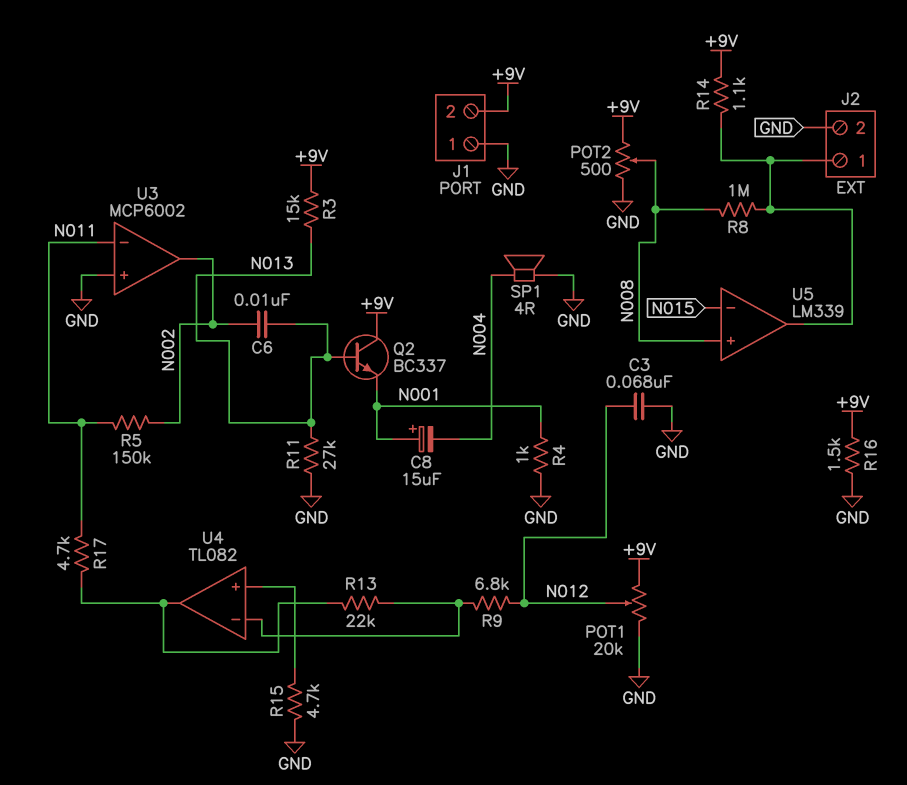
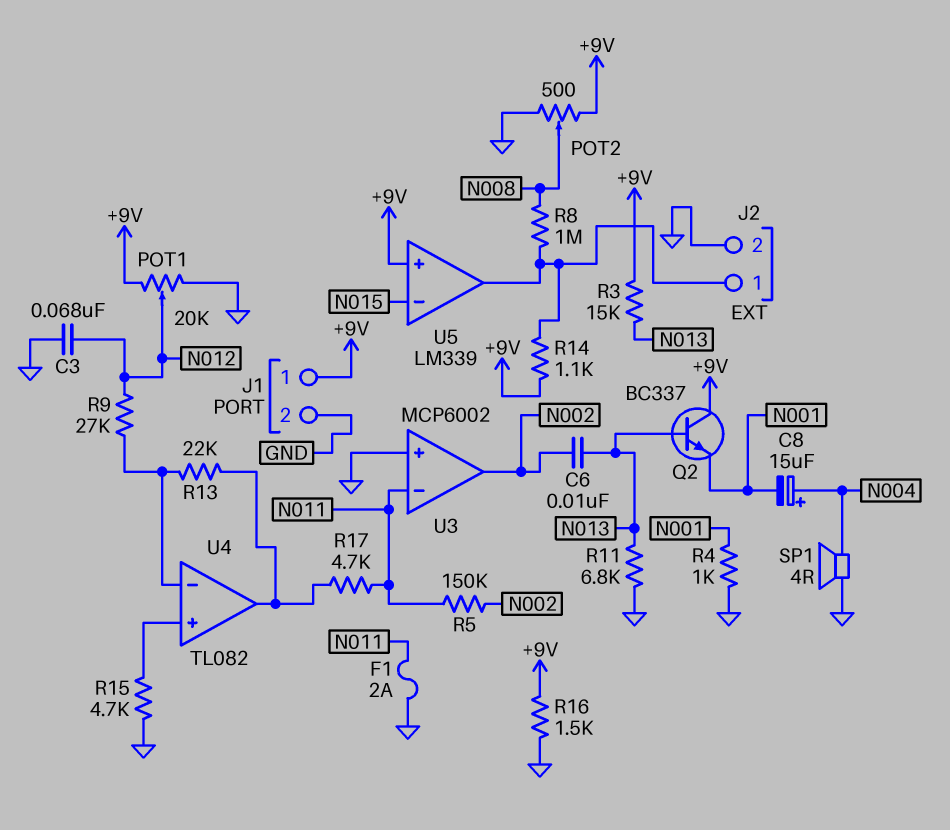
C8: 15uF (plus N001, minus N004) -> 15uF (plus N004, minus N001)
F1: none -> 2A (GND, N011)
J1 pin 1: GND -> +9V
J1 pin 2: +9V -> GND
R9: 6.8k (N012, U4/in-) -> 27k (N012, U4/in-)
R11: 27k (GND, N013) -> 6.8k (GND, N013)
U5 pin in+: N008 -> +9V

